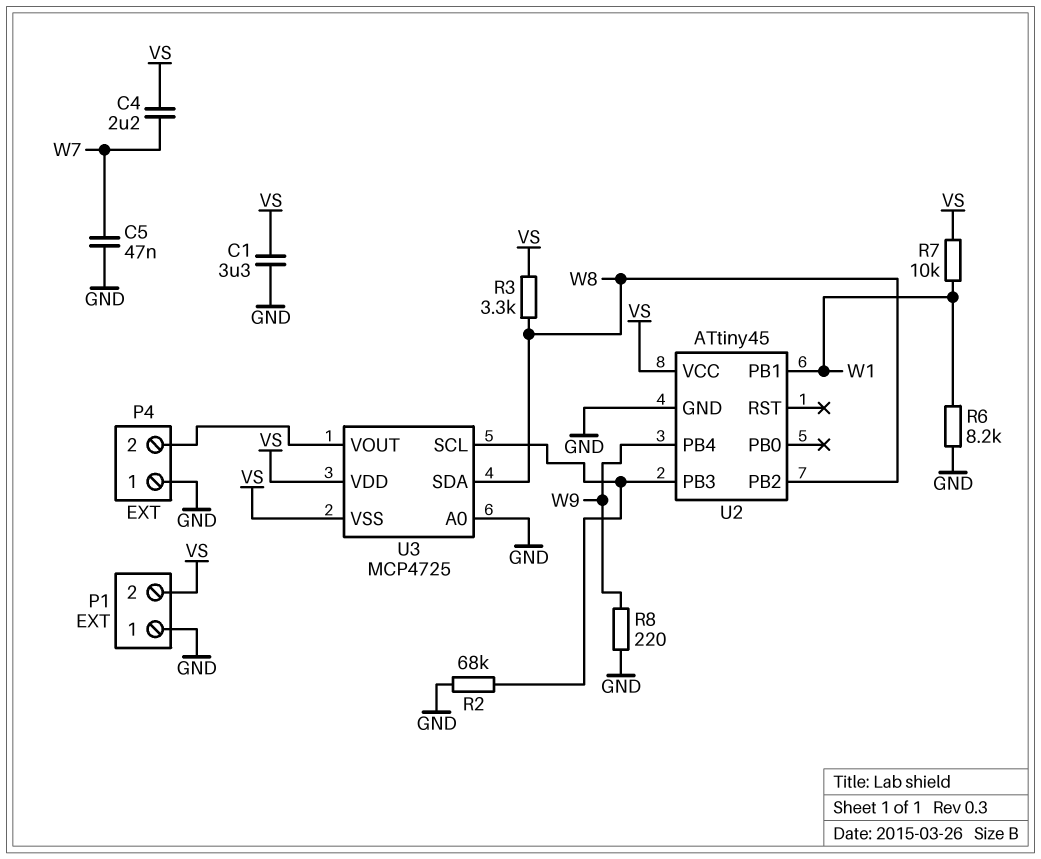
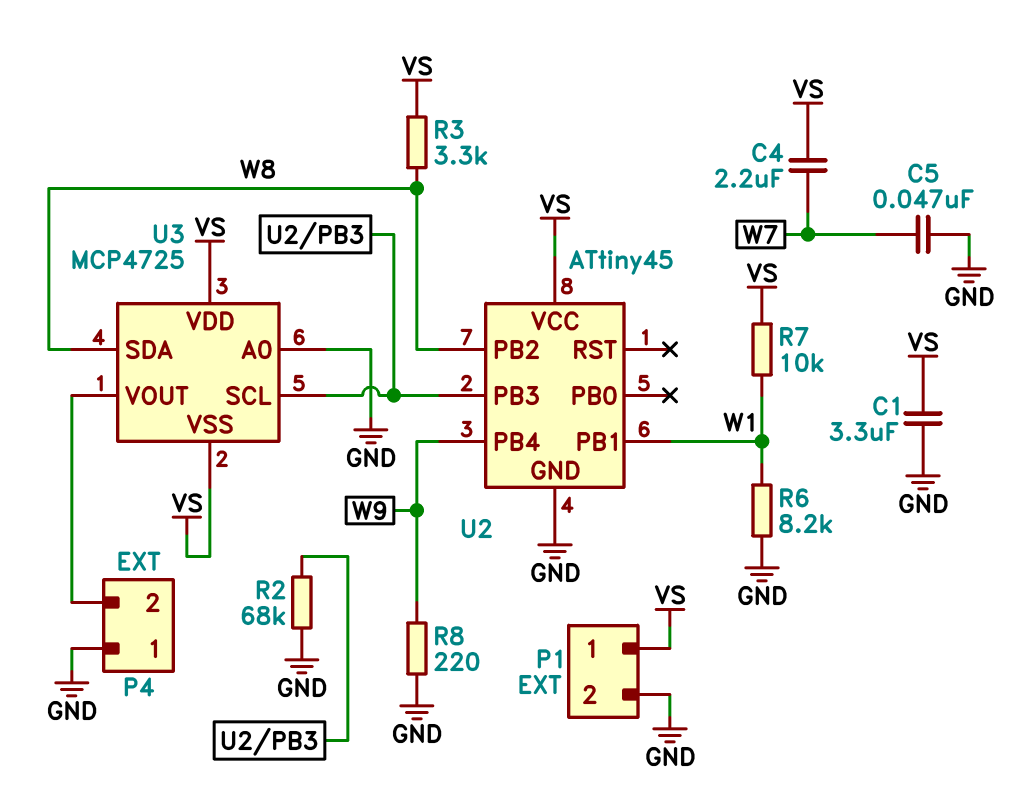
P1 pin 1: GND -> VS
P1 pin 2: VS -> GND

